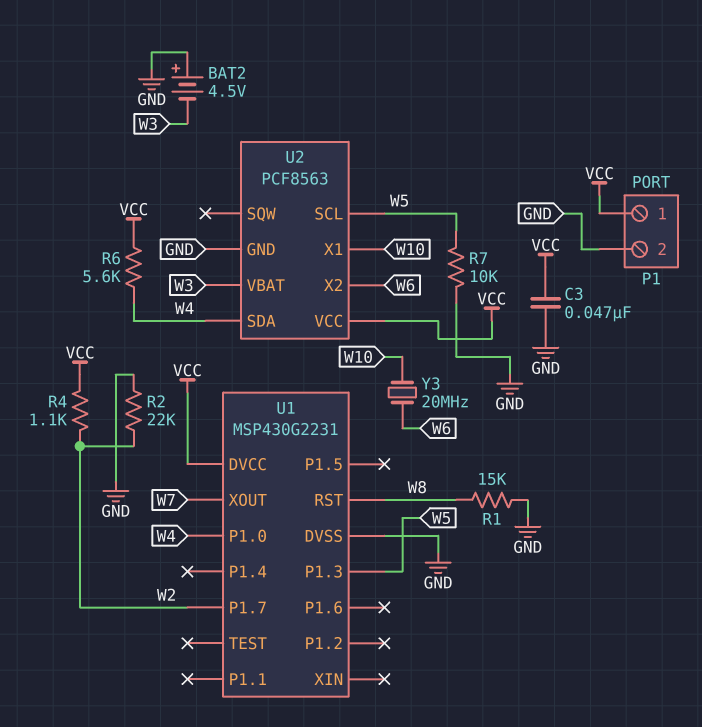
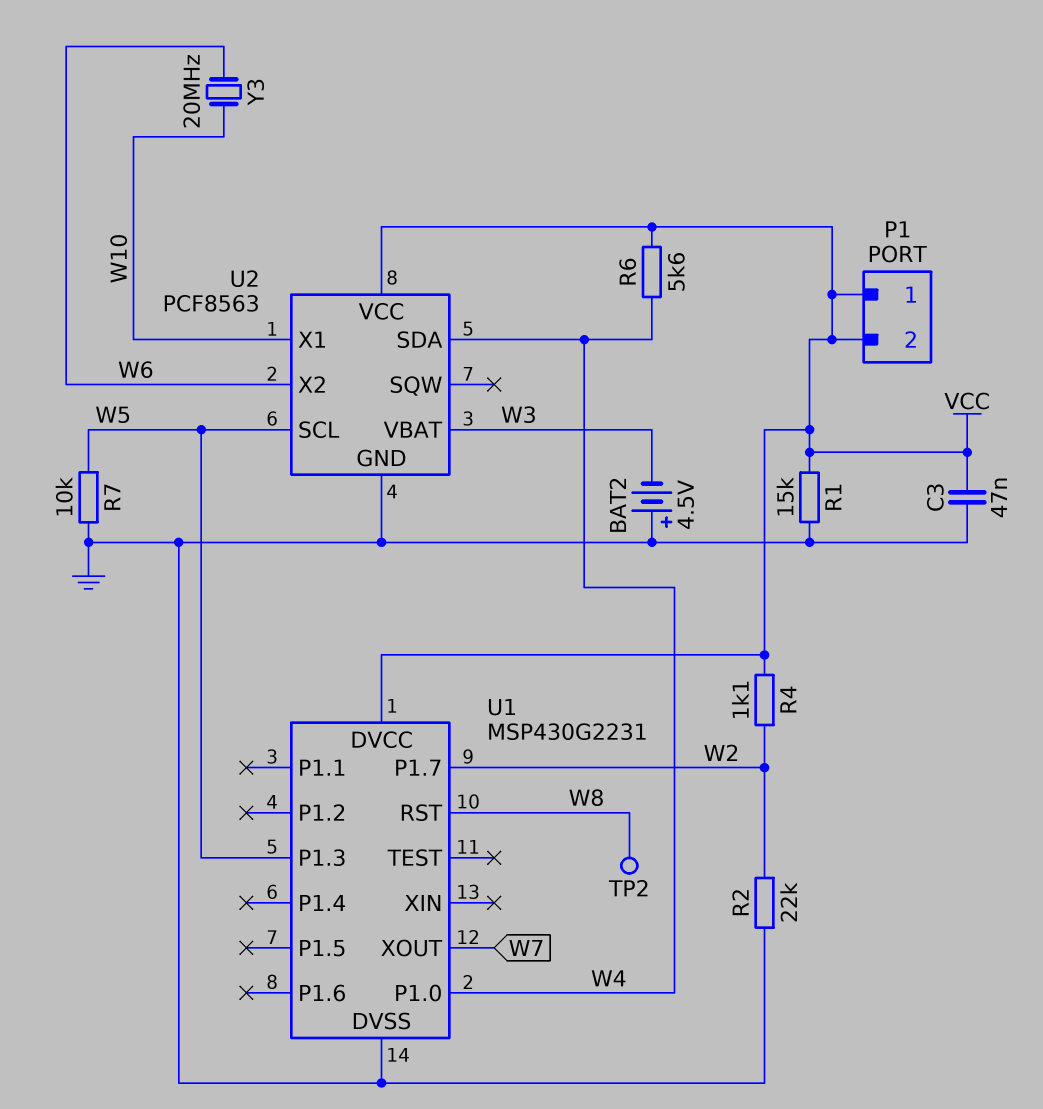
P1 pin 2: GND -> VCC
R1: 15k (GND, W8) -> 15k (GND, VCC)
TP2: none -> test point (W8)

